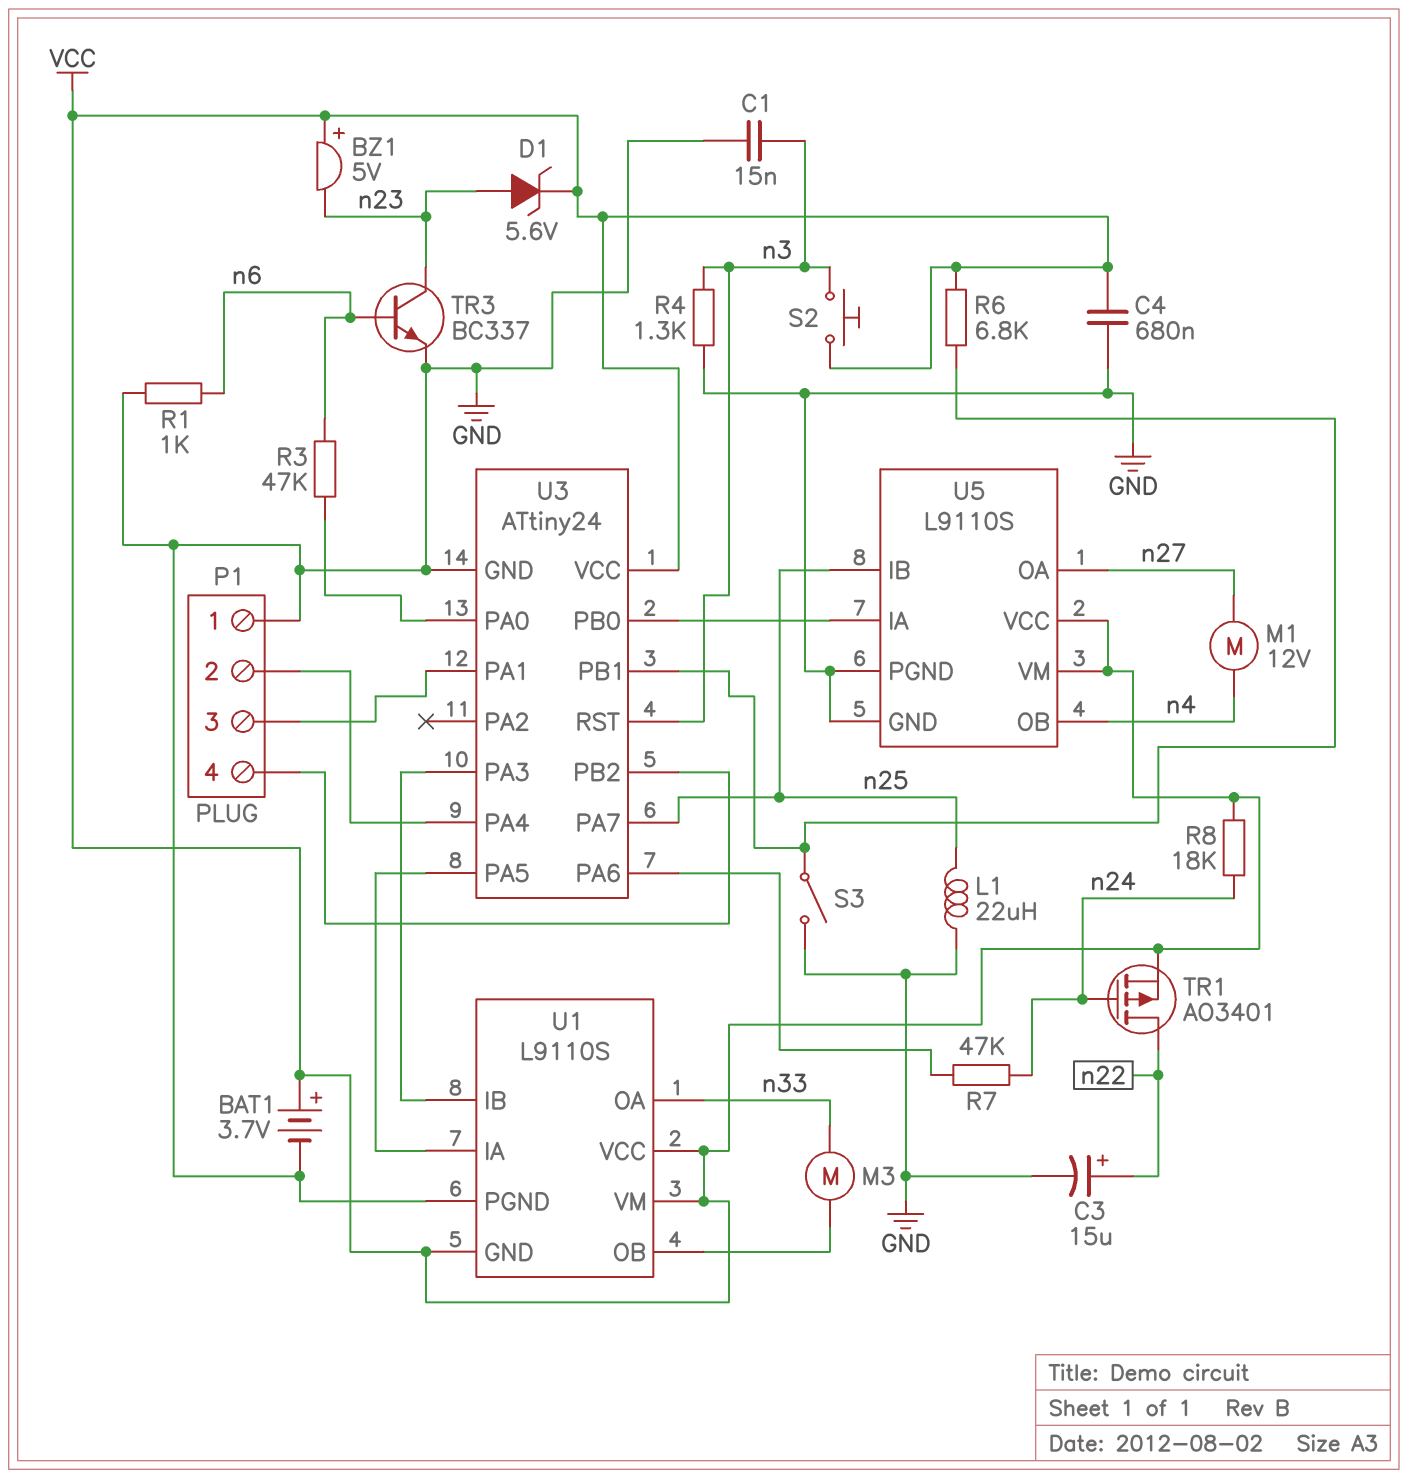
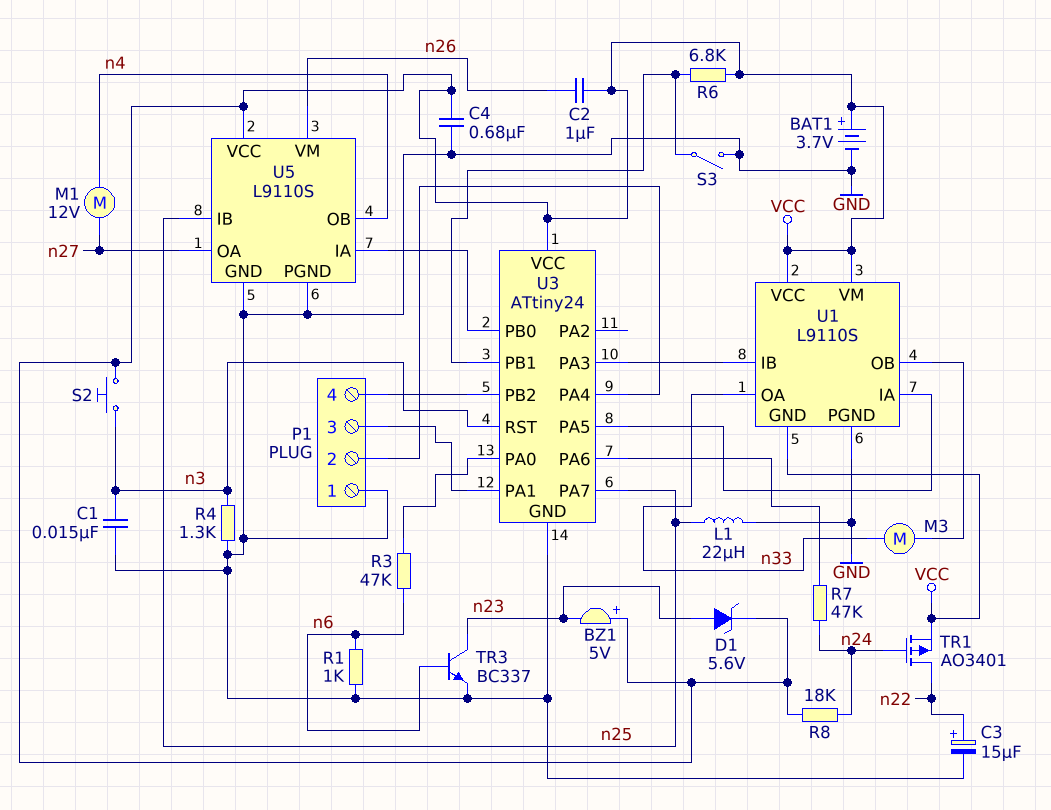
C2: none -> 1uF (VCC, n26)
U5 pin VM: VCC -> n26

